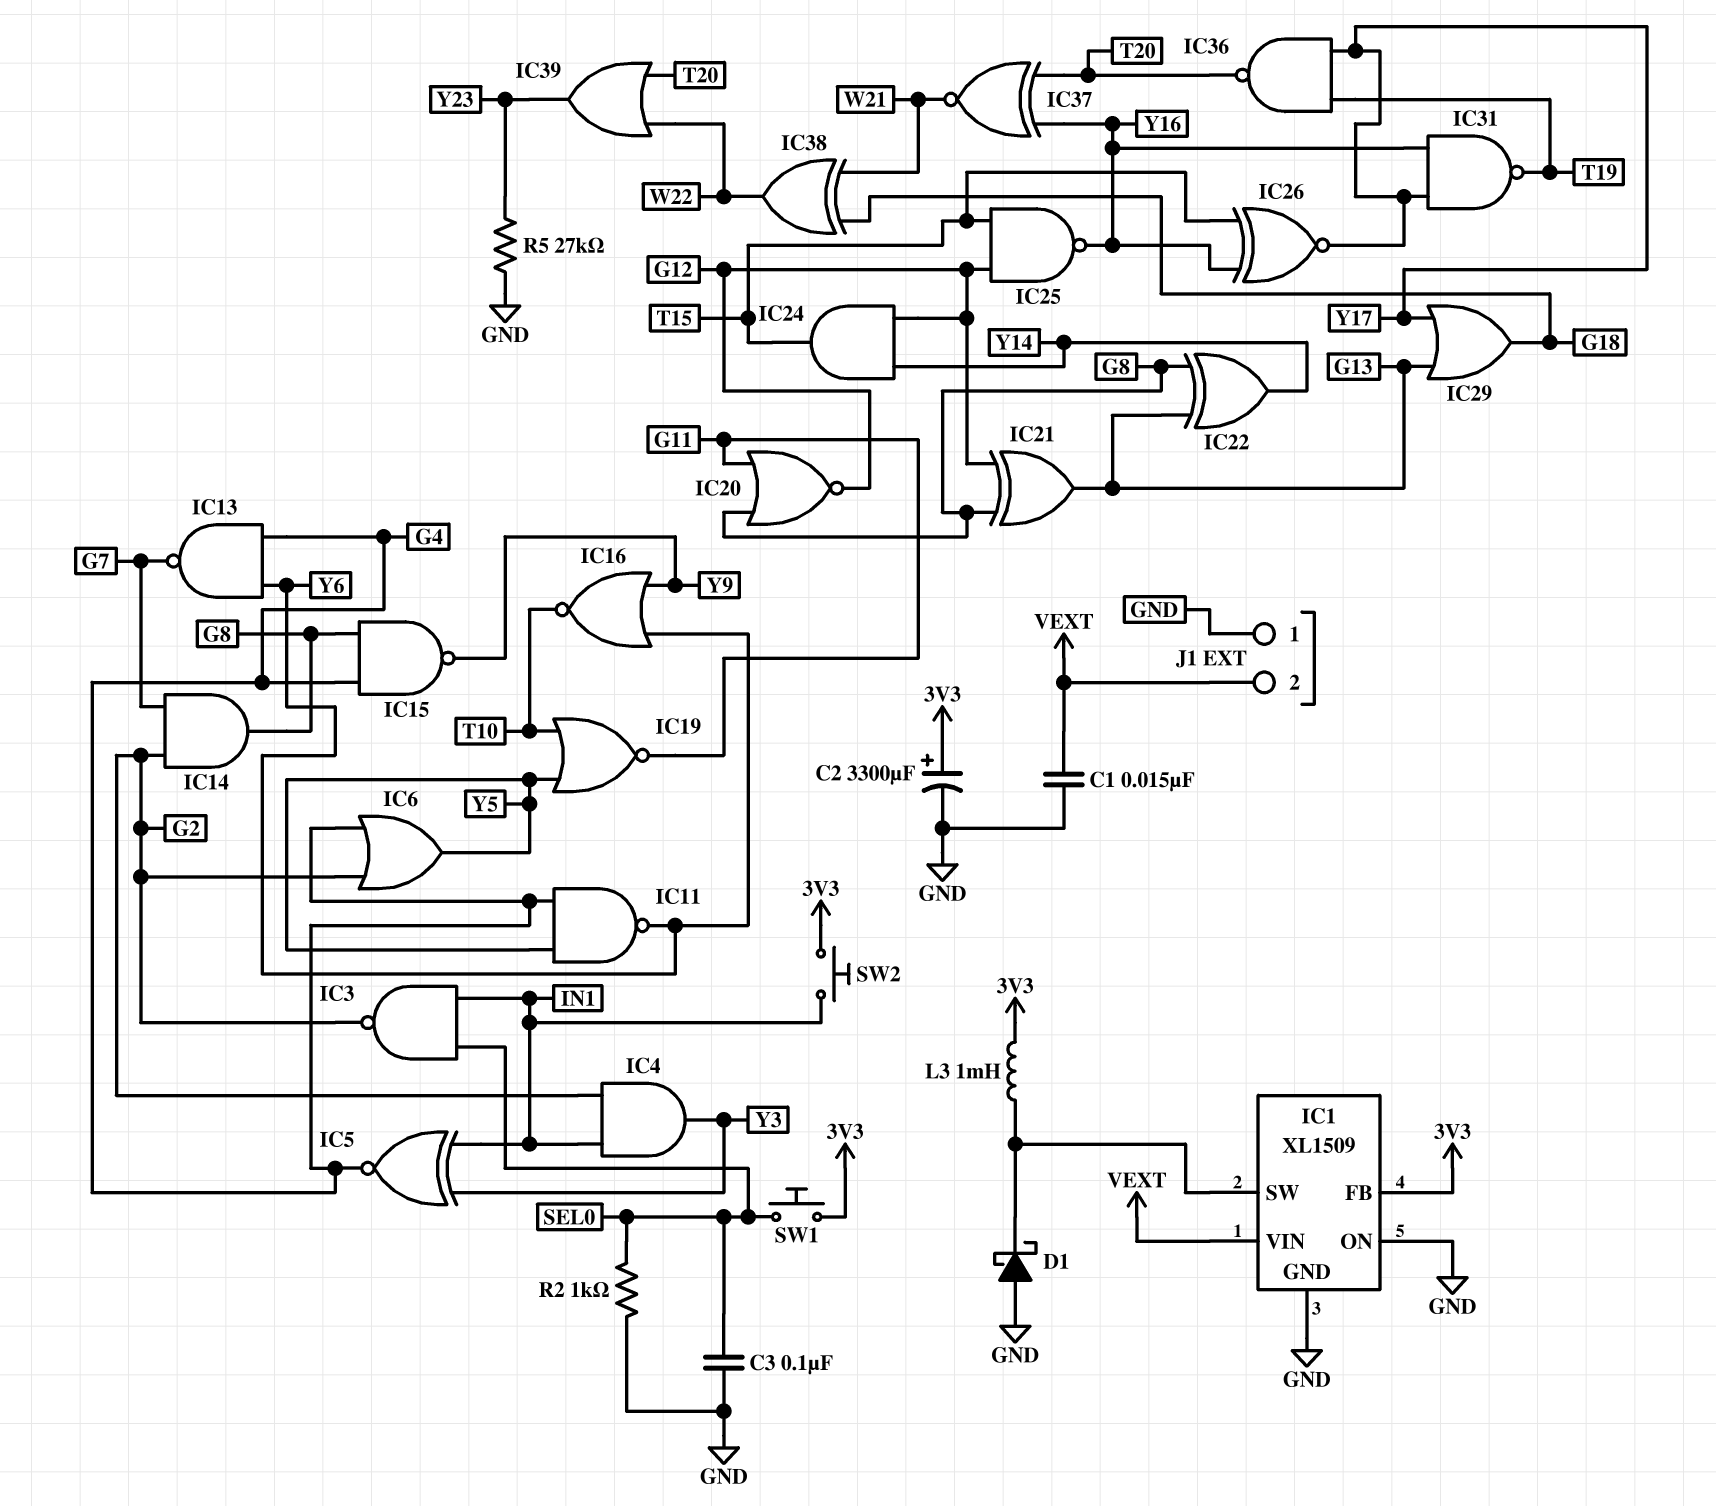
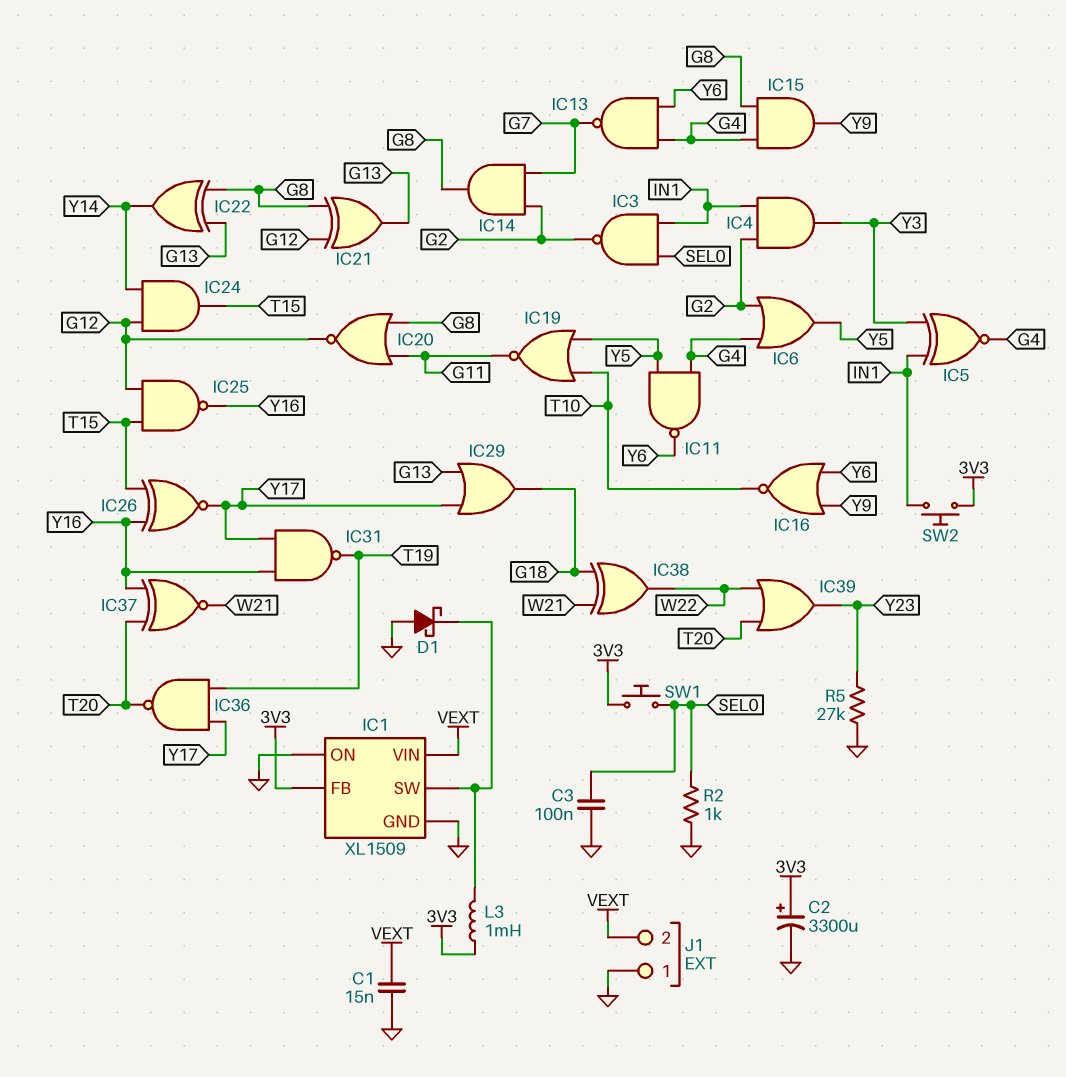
IC15: NAND (in G4, in G8, out Y9) -> AND (in G4, in G8, out Y9)

